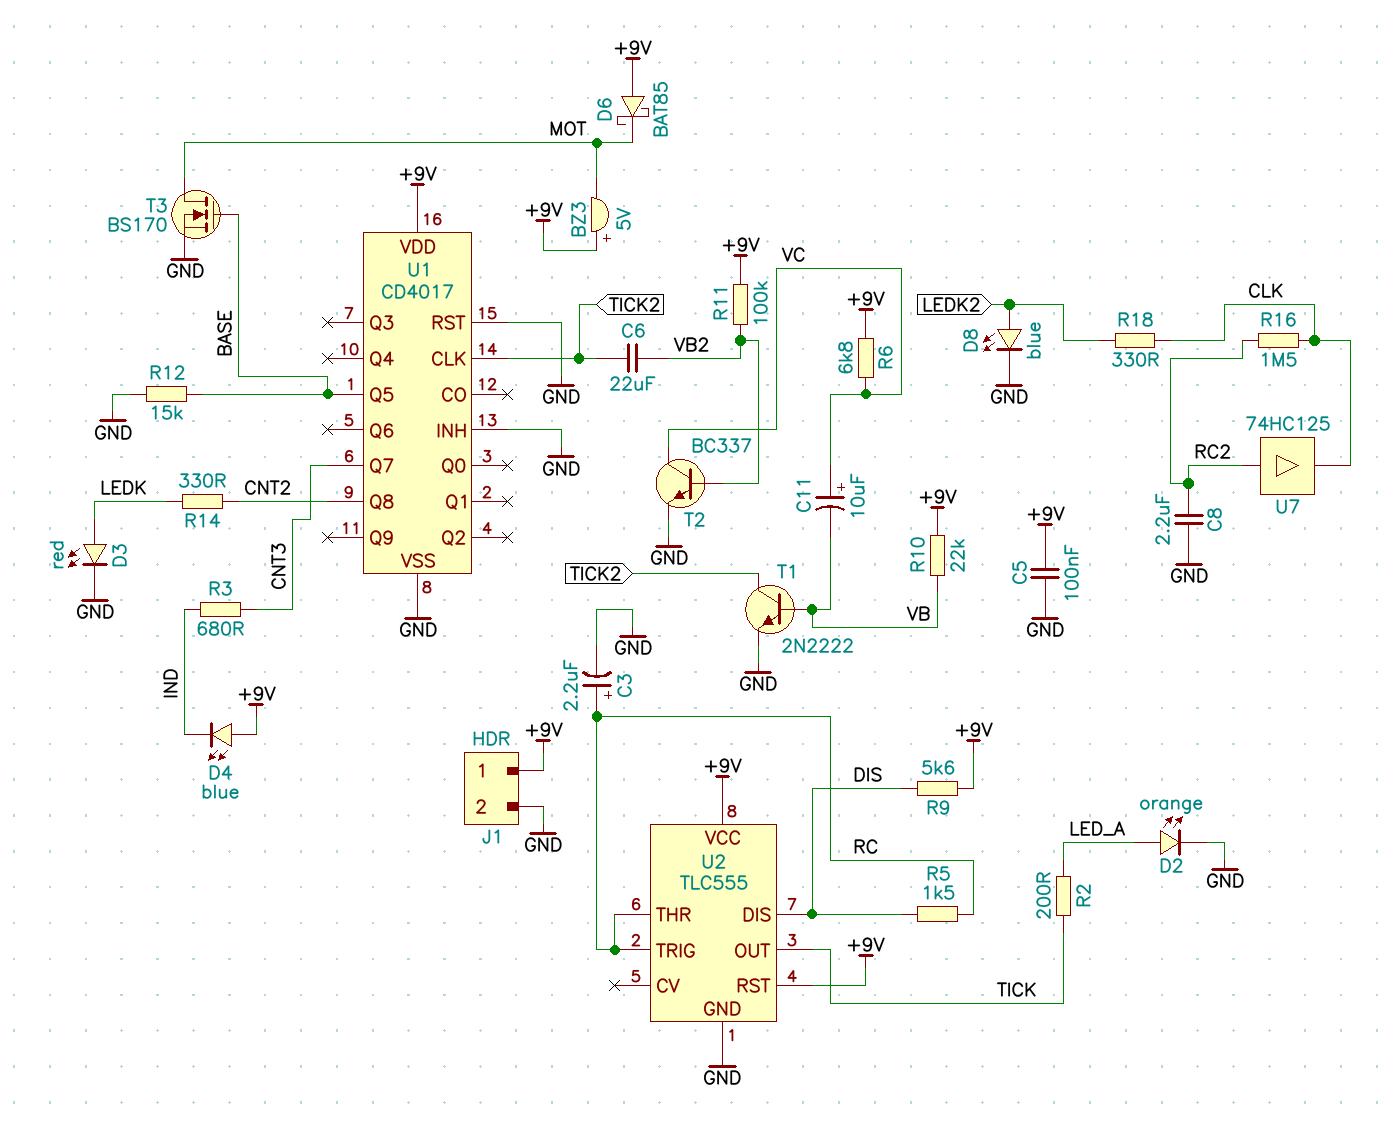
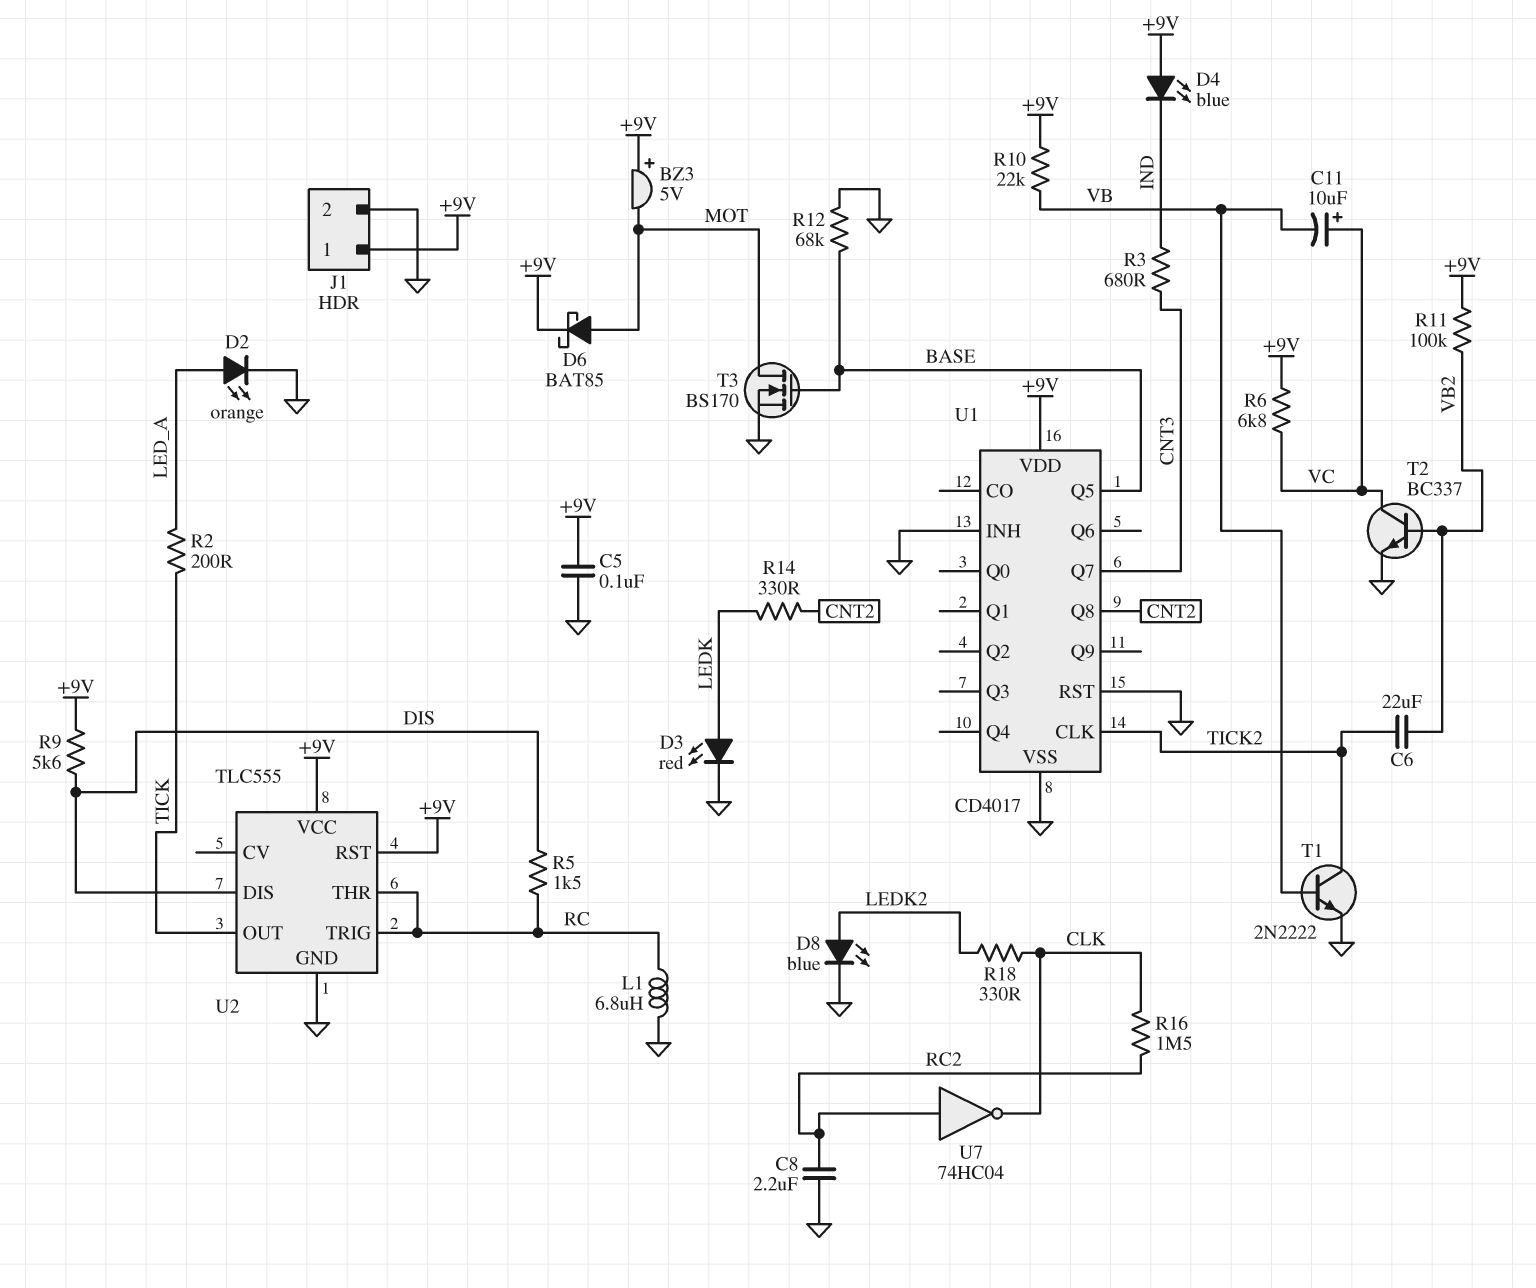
C3: 2.2uF (plus RC, minus GND) -> none
D6: schottky BAT85 (A +9V, K MOT) -> schottky BAT85 (A MOT, K +9V)
L1: none -> 6.8uH (GND, RC)
R12: 15k (BASE, GND) -> 68k (BASE, GND)
U7: buffer 74HC125 (in RC2, out CLK) -> NOT 74HC04 (in RC2, out CLK)

